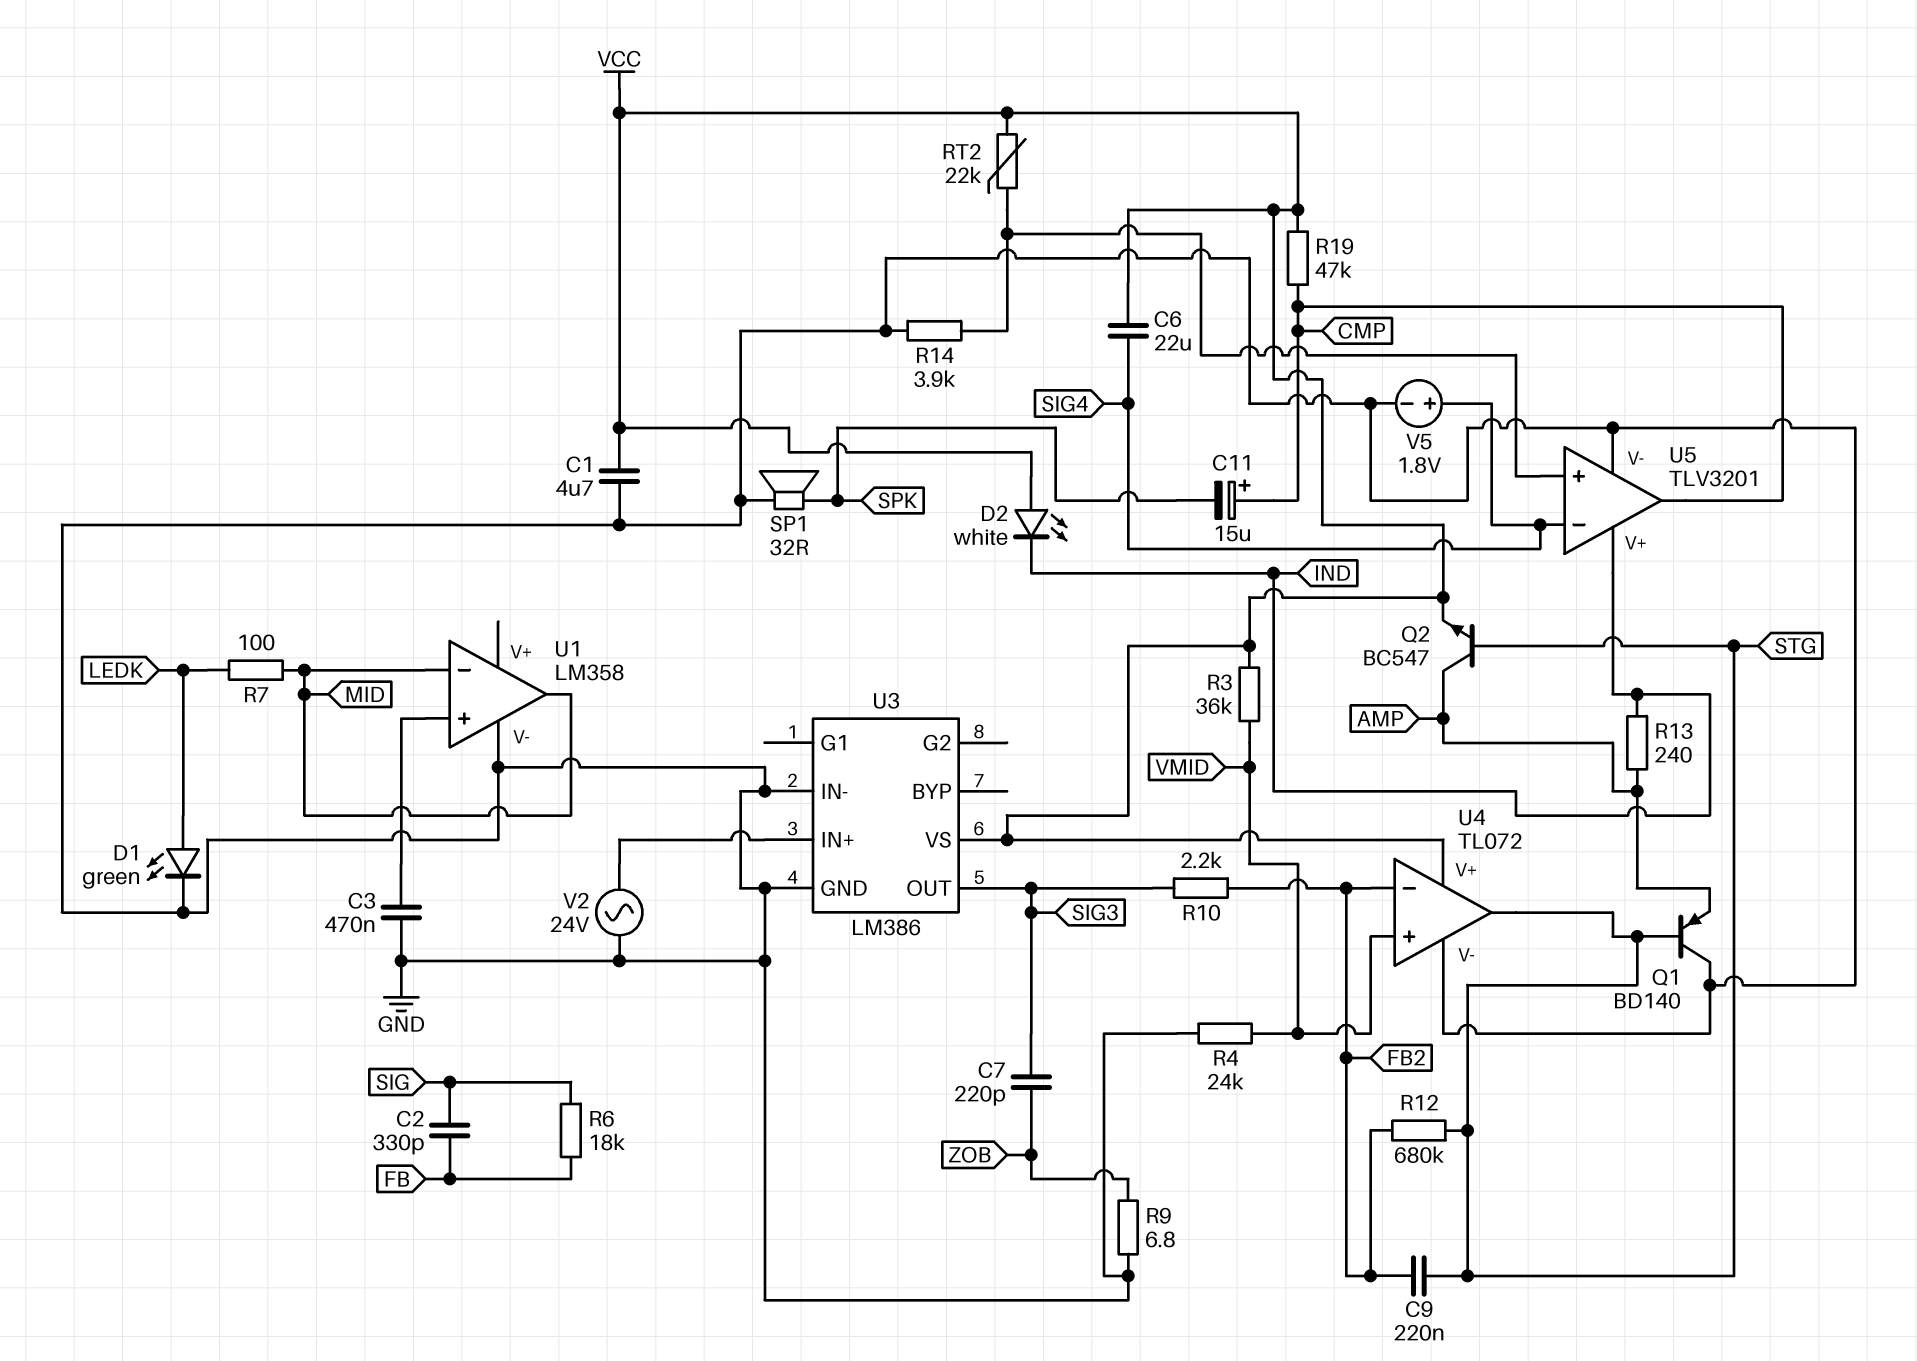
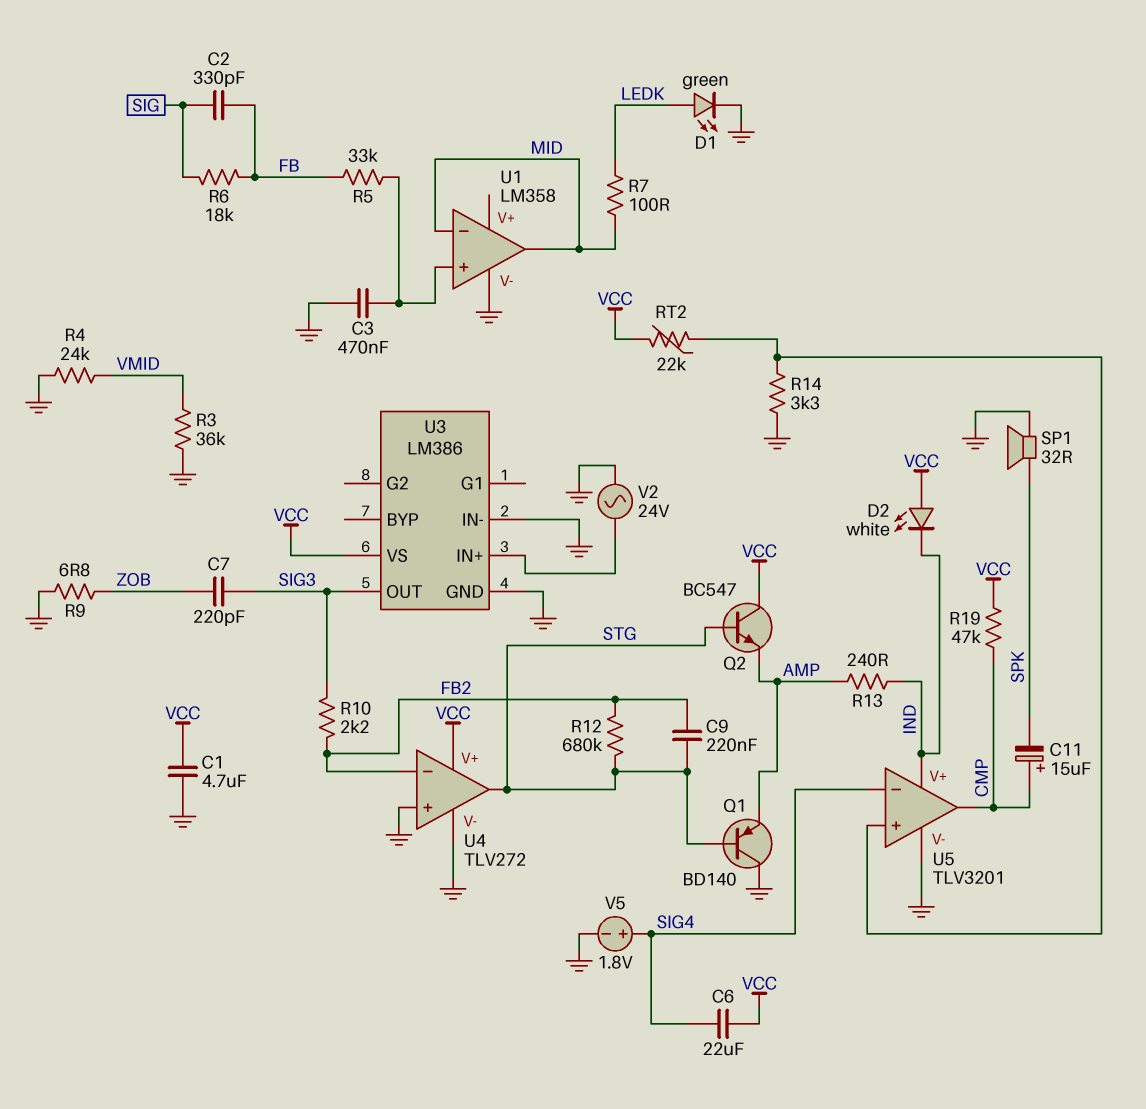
Q2: NPN BC547 (B STG, C AMP, E VCC) -> NPN BC547 (B STG, C VCC, E AMP)
R3: 36k (VCC, VMID) -> 36k (GND, VMID)
R5: none -> 33k (FB, U1/in+)
R14: 3.9k (GND, U5/in+) -> 3.3k (GND, U5/in+)
U4: TL072 -> TLV272
U4 pin in+: VMID -> GND

